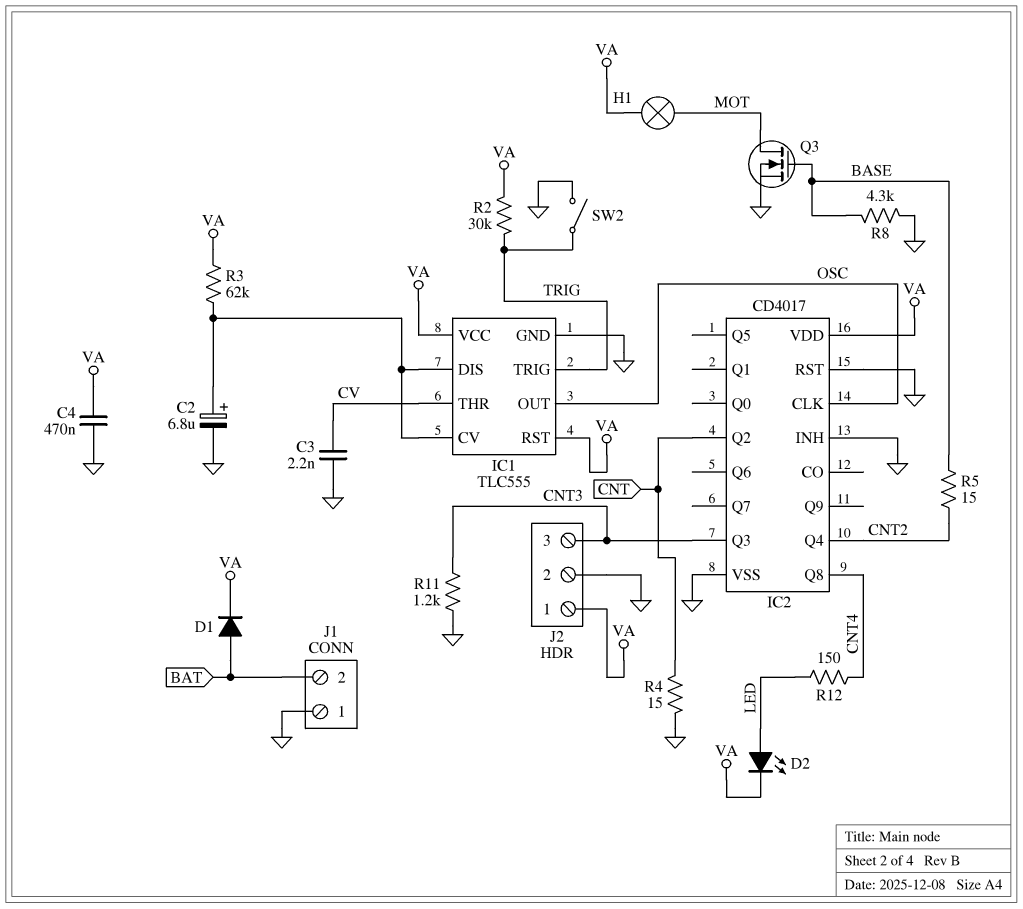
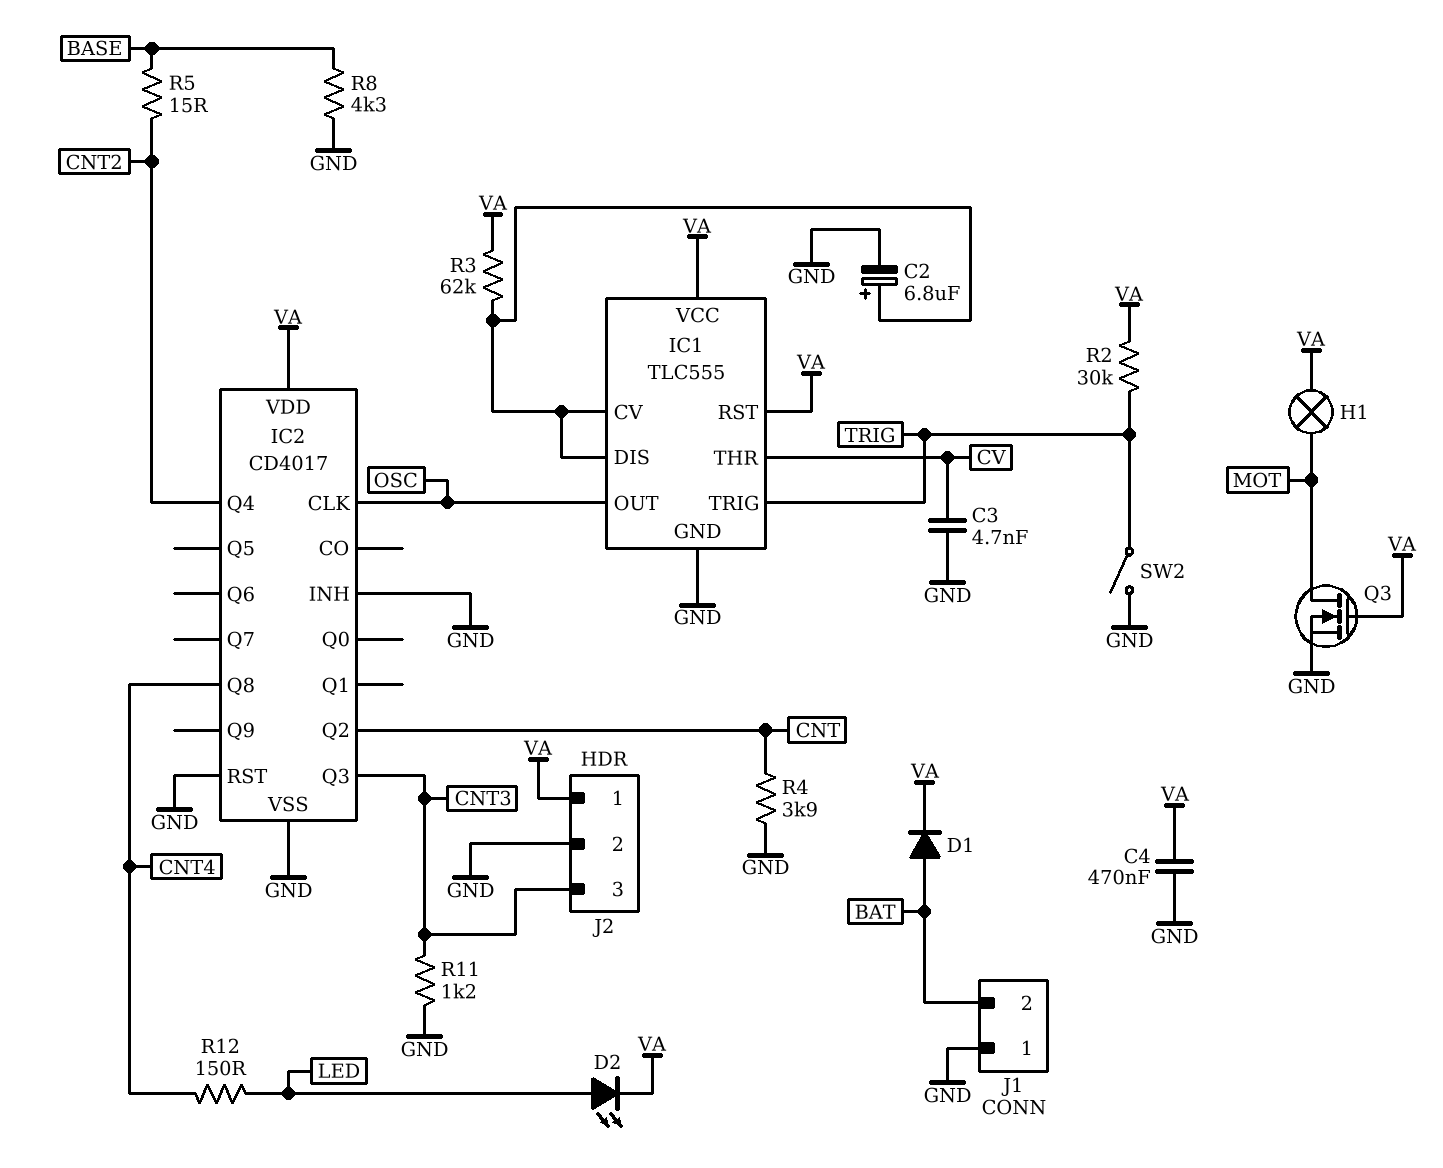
C3: 2.2nF (CV, GND) -> 4.7nF (CV, GND)
Q3: NMOS (G BASE, D MOT, S GND) -> NMOS (G VA, D MOT, S GND)
R4: 15 (CNT, GND) -> 3.9k (CNT, GND)

